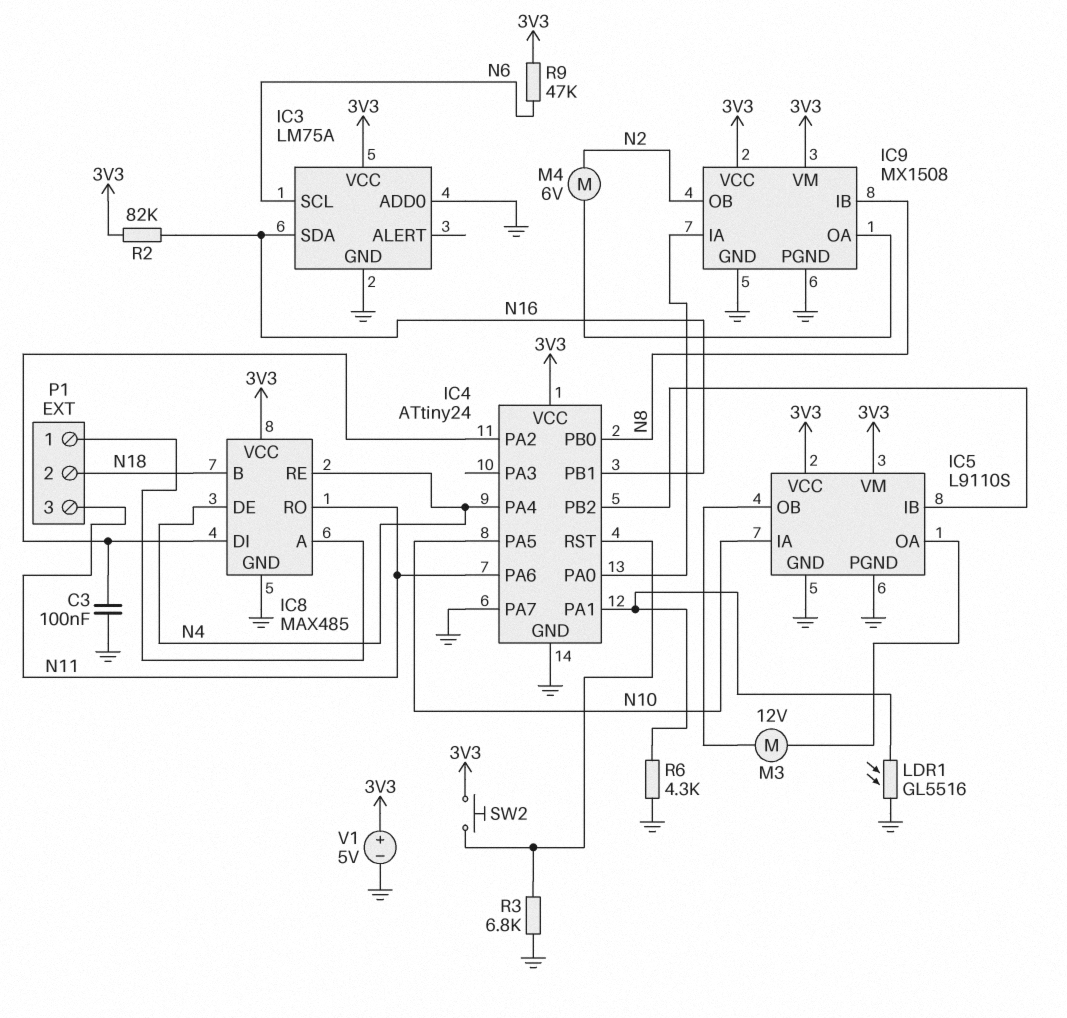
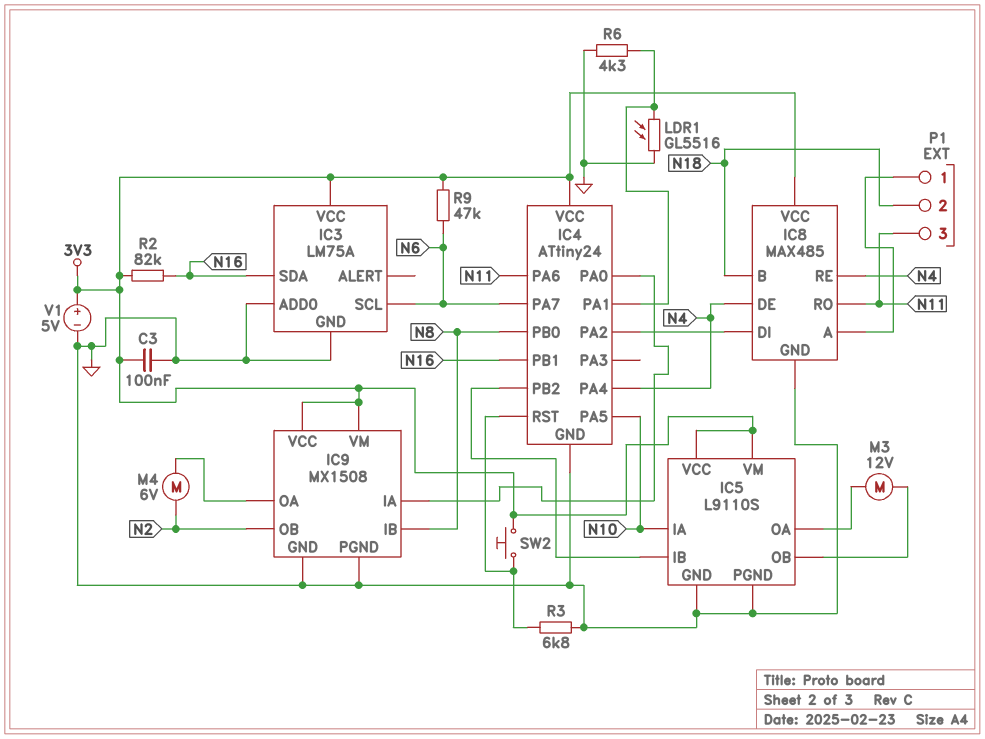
C3: 100nF (GND, IC4/PA2) -> 100nF (3V3, GND)
IC4 pin PA7: GND -> N6

